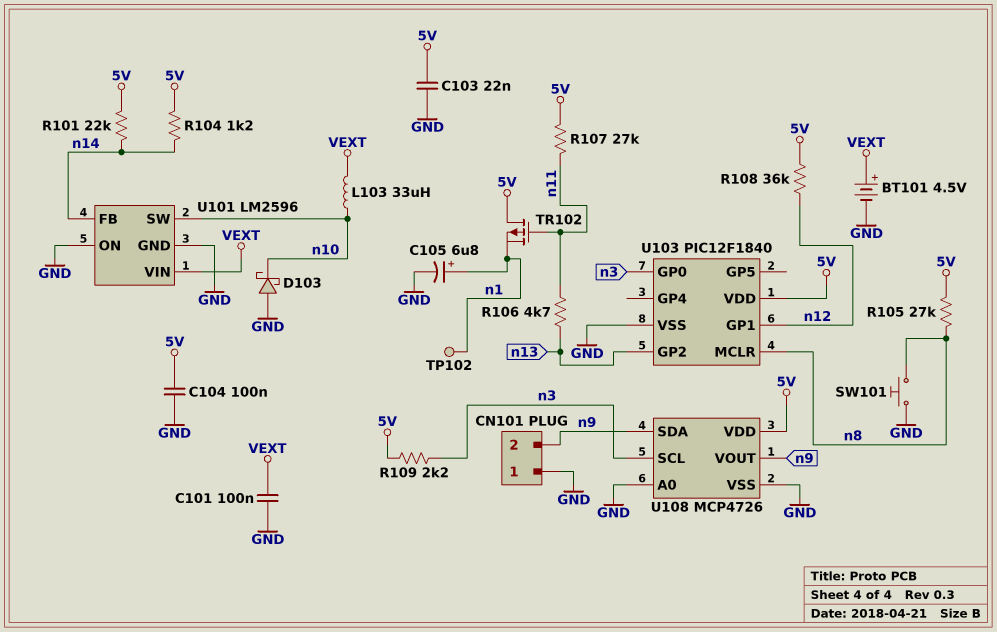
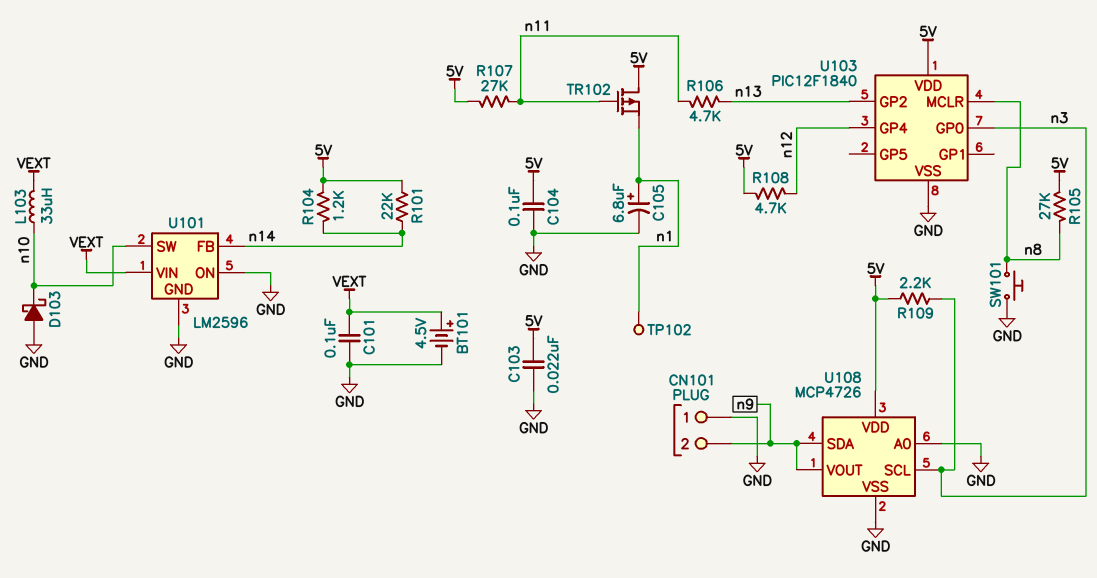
R108: 36k (5V, n12) -> 4.7k (5V, n12)
U103 pin GP1: n12 -> none
U103 pin GP4: none -> n12

